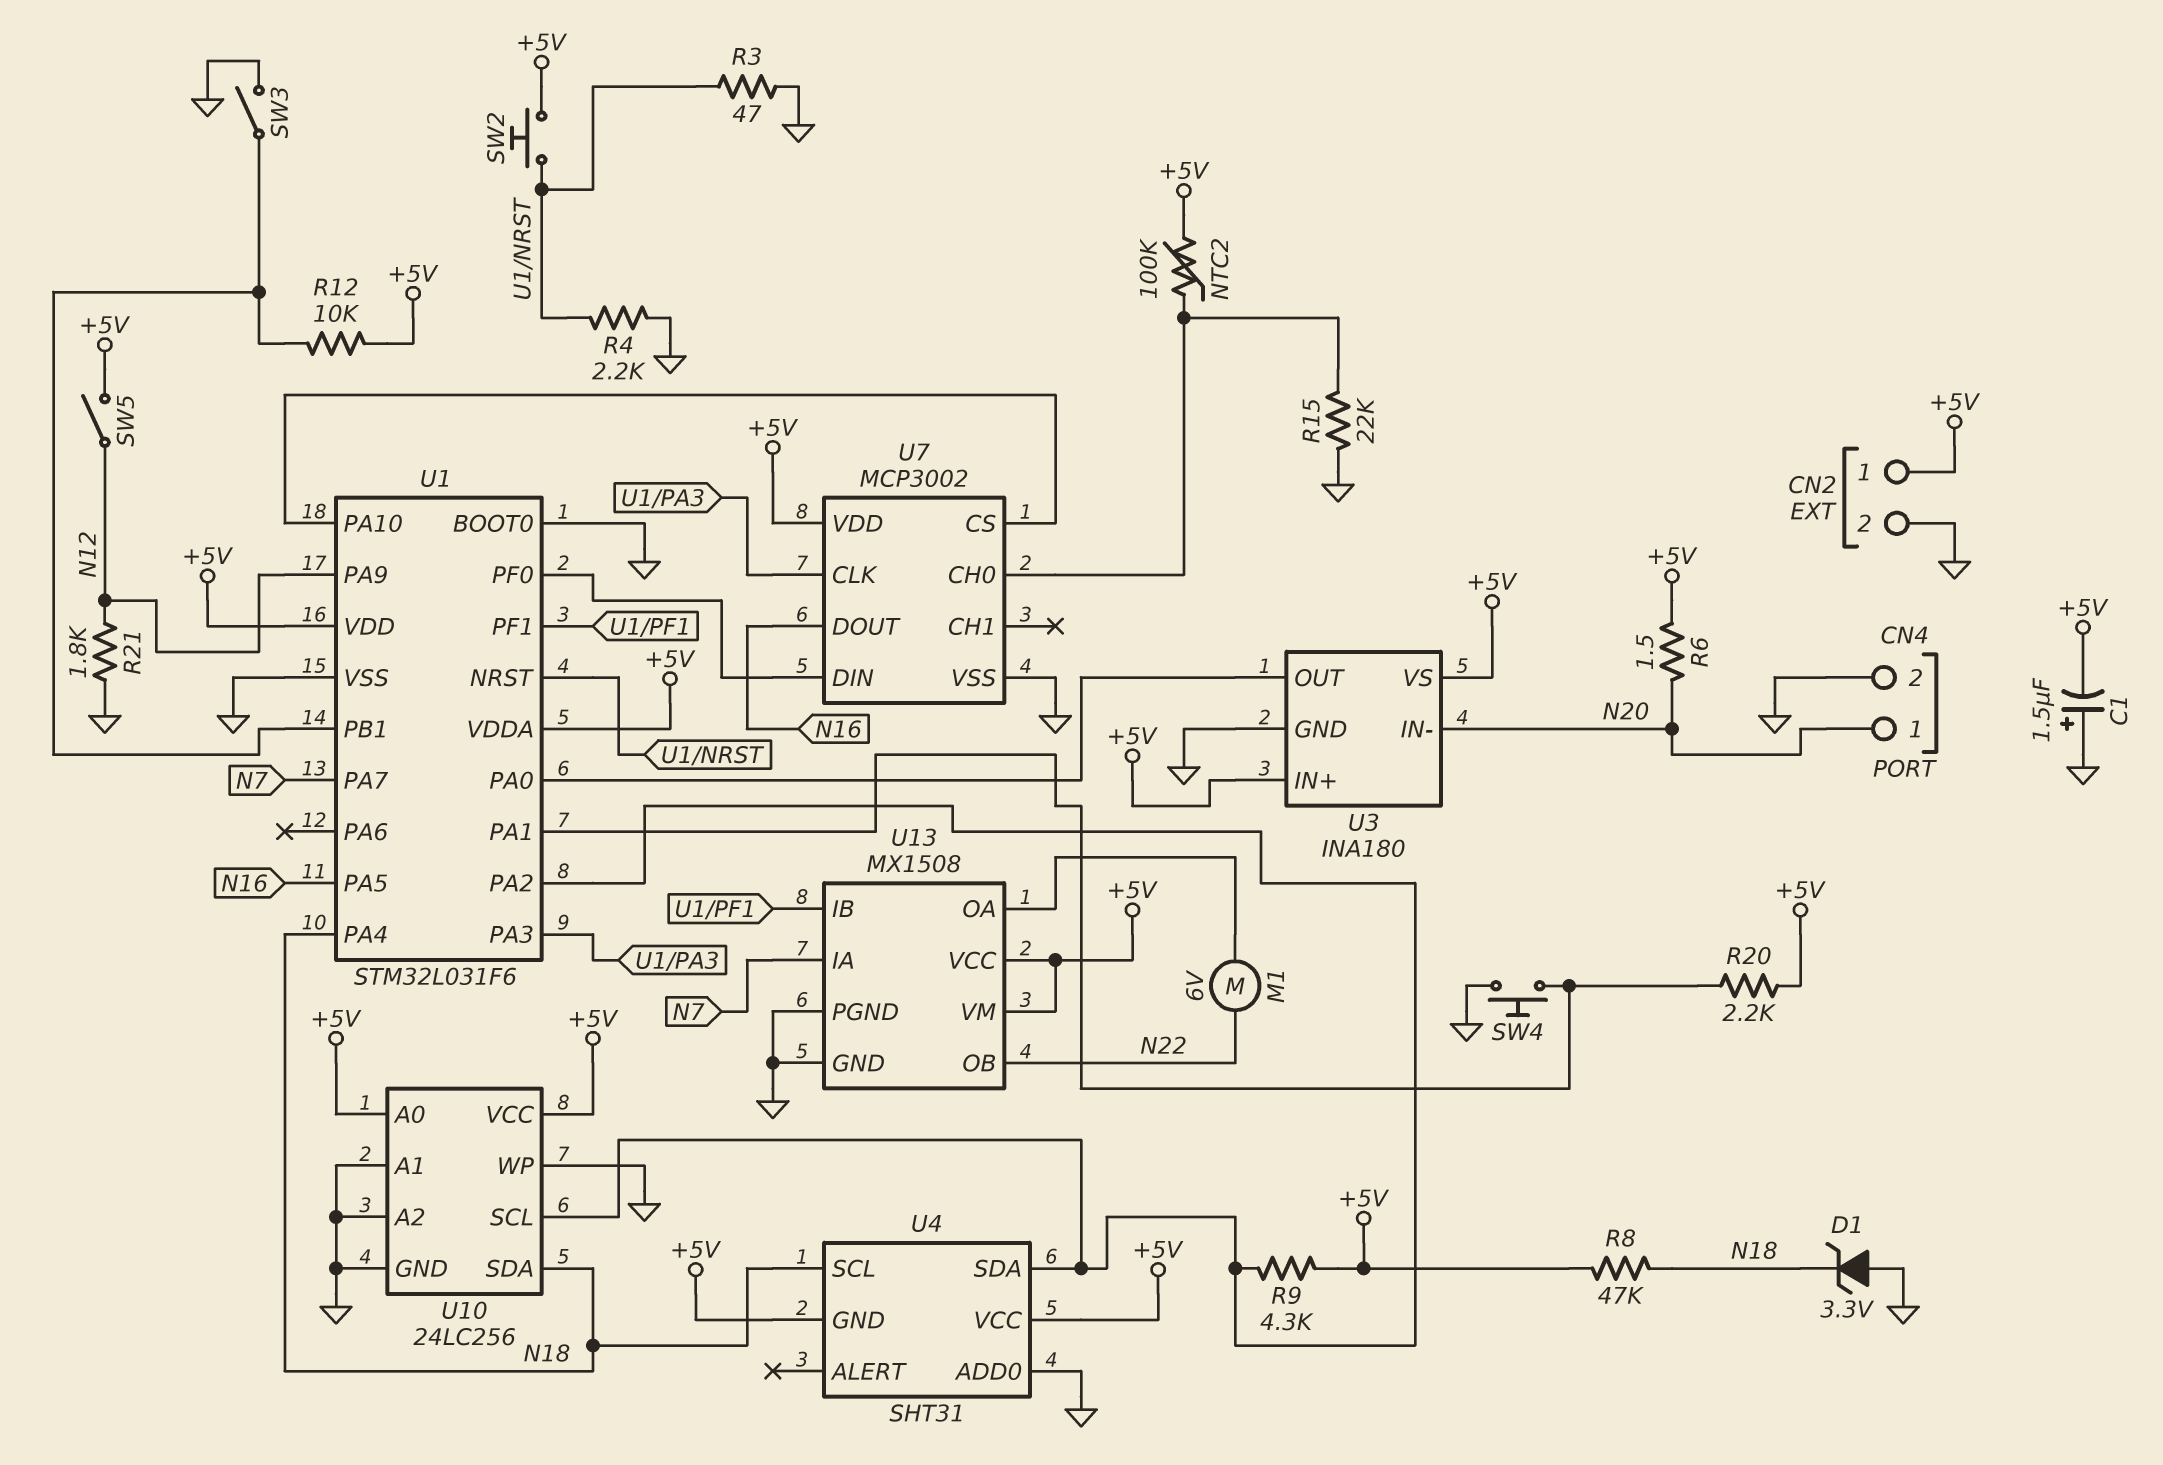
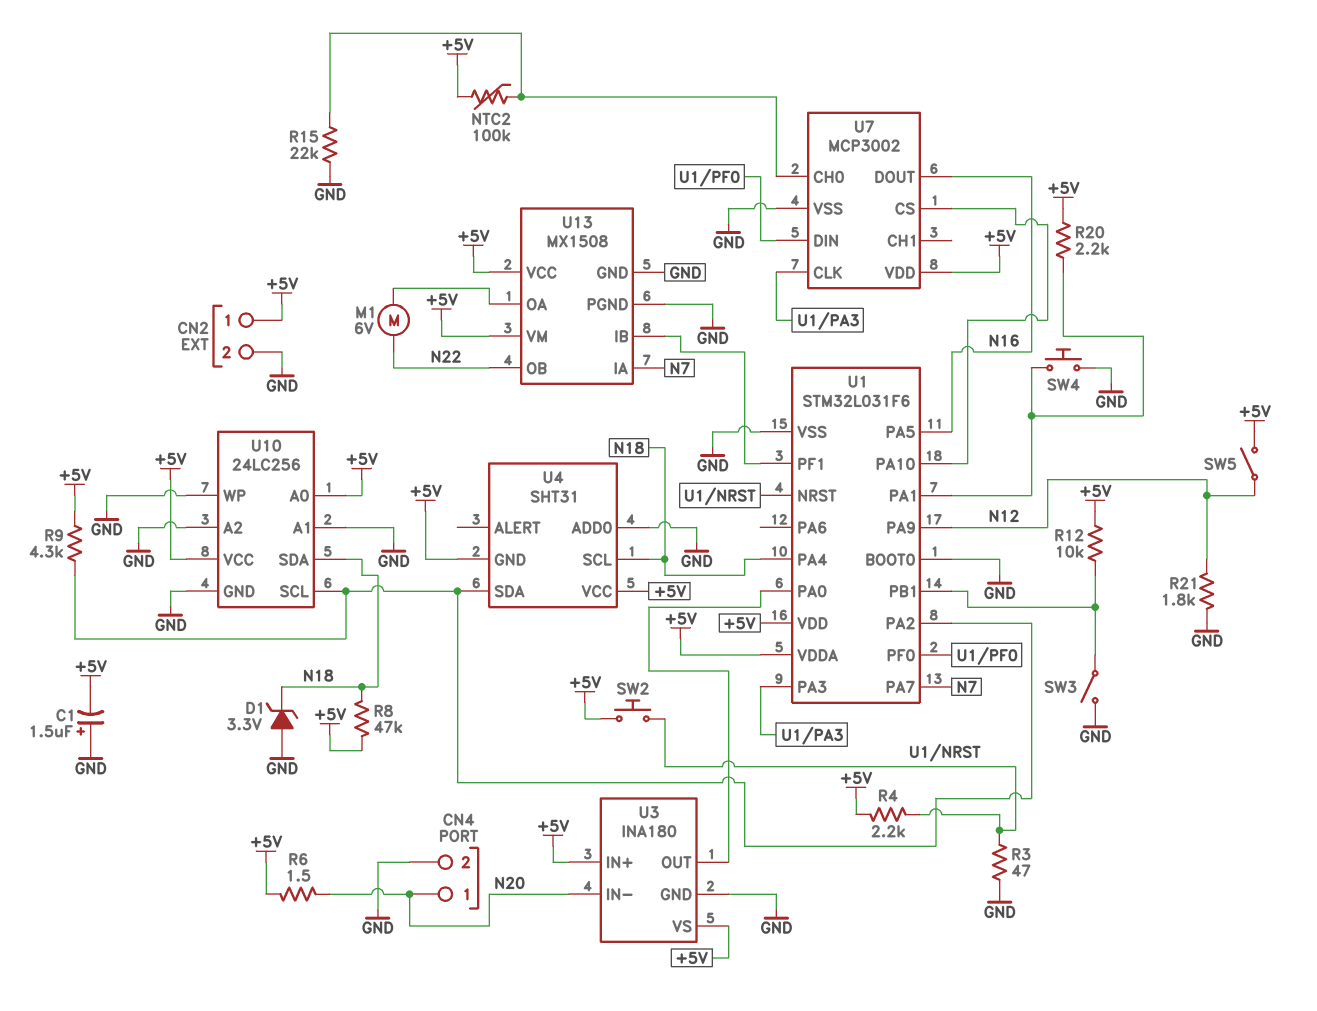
R4: 2.2k (GND, U1/NRST) -> 2.2k (+5V, U1/NRST)

